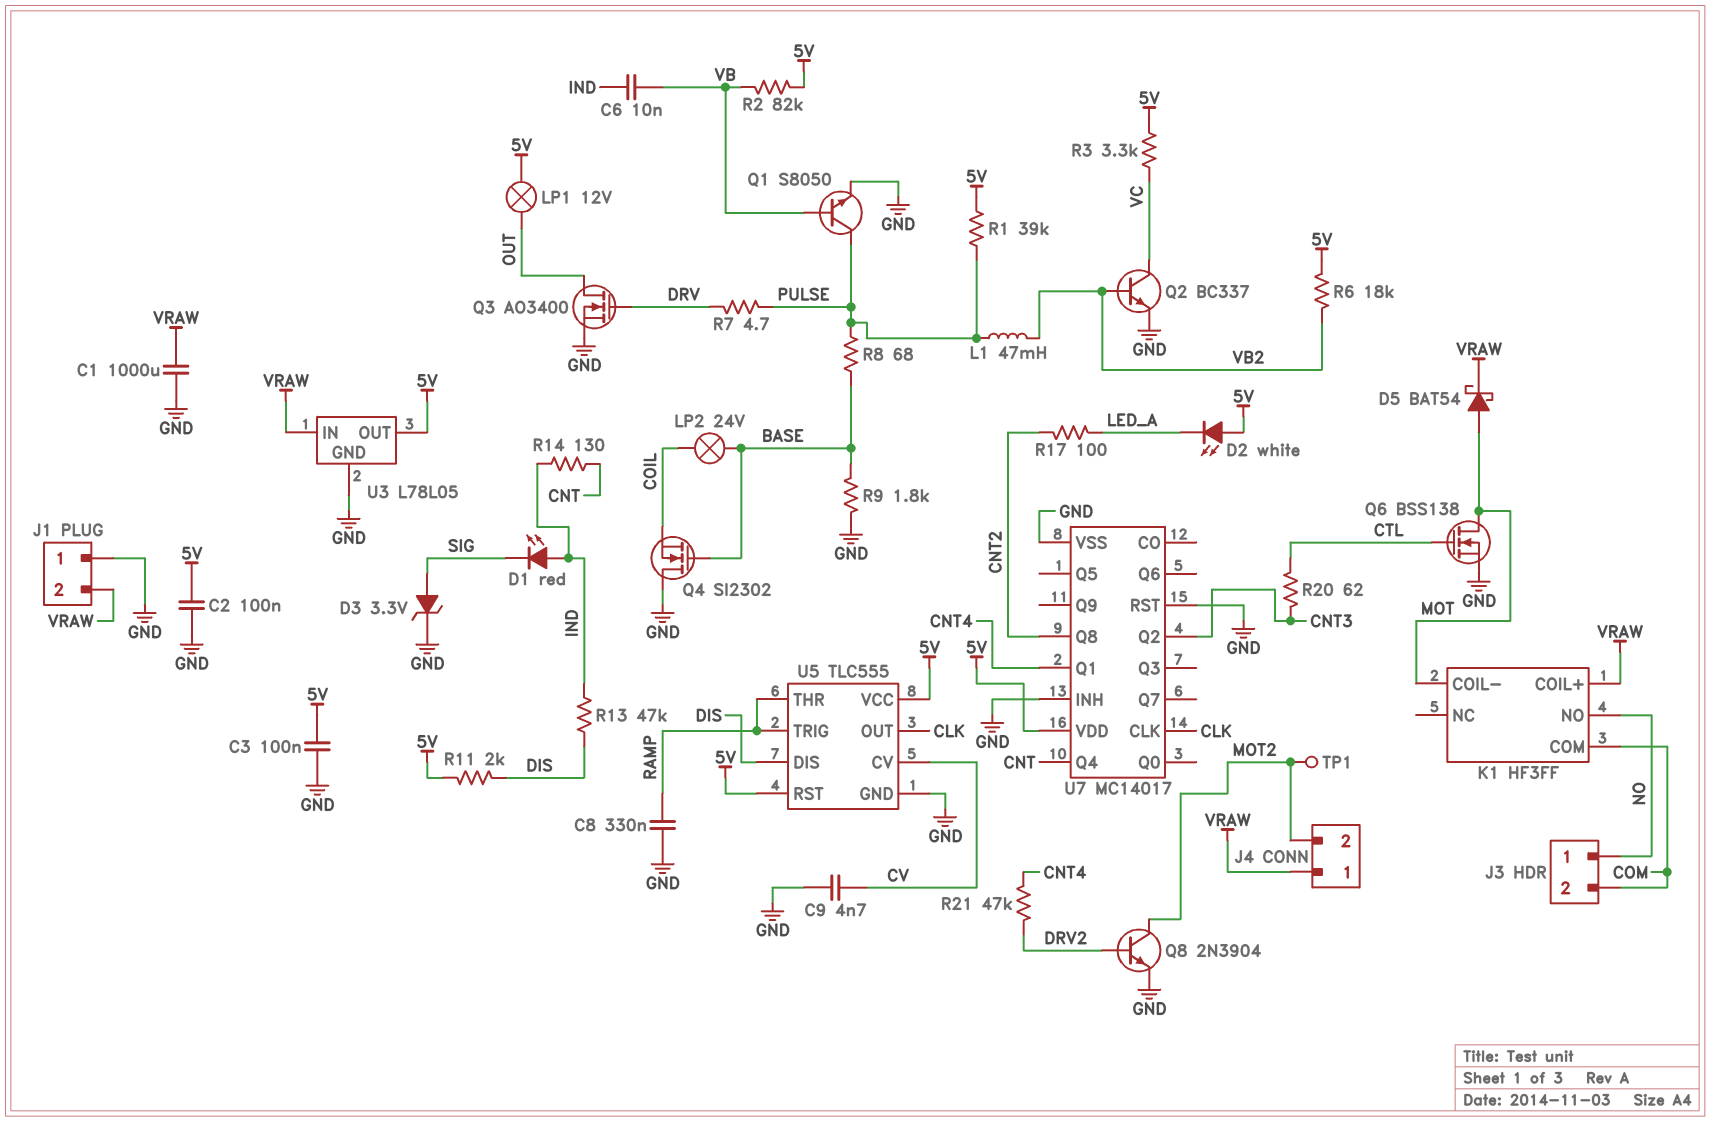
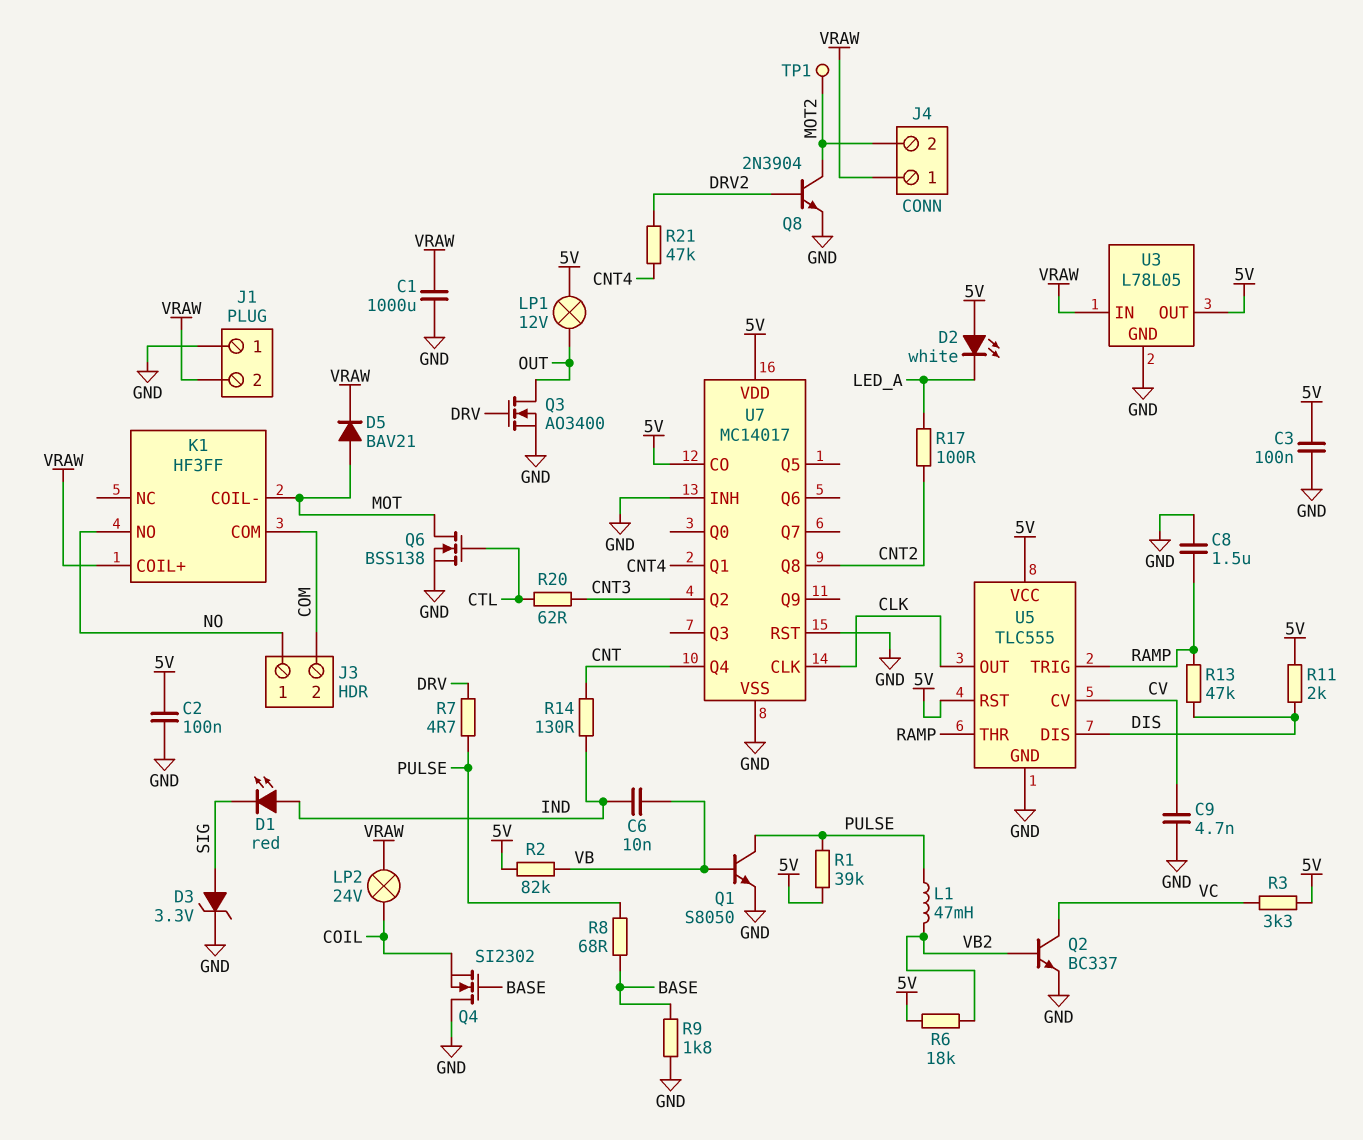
C8: 330nF (GND, RAMP) -> 1.5uF (GND, RAMP)
D5: schottky BAT54 (A MOT, K VRAW) -> diode BAV21 (A MOT, K VRAW)
LP2: lamp 24V (BASE, COIL) -> lamp 24V (COIL, VRAW)
R13: 47k (DIS, IND) -> 47k (DIS, RAMP)
U7 pin CO: none -> 5V

